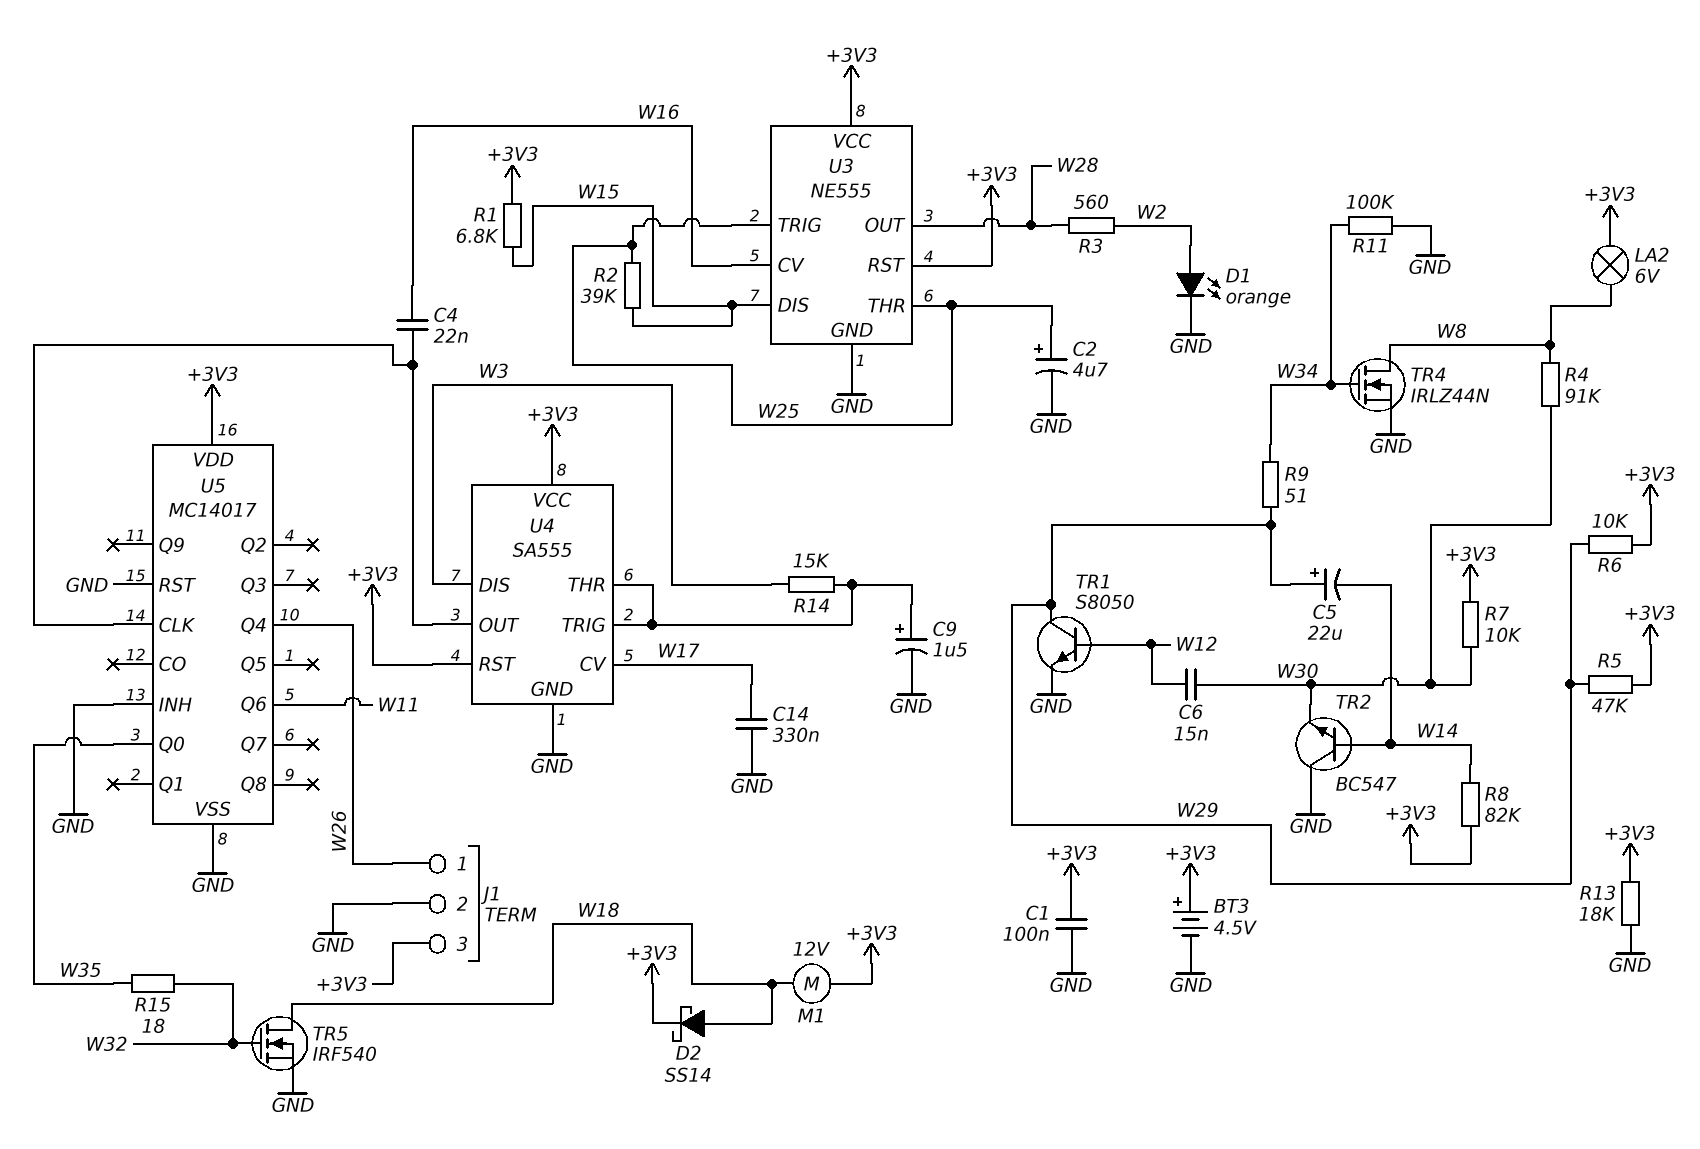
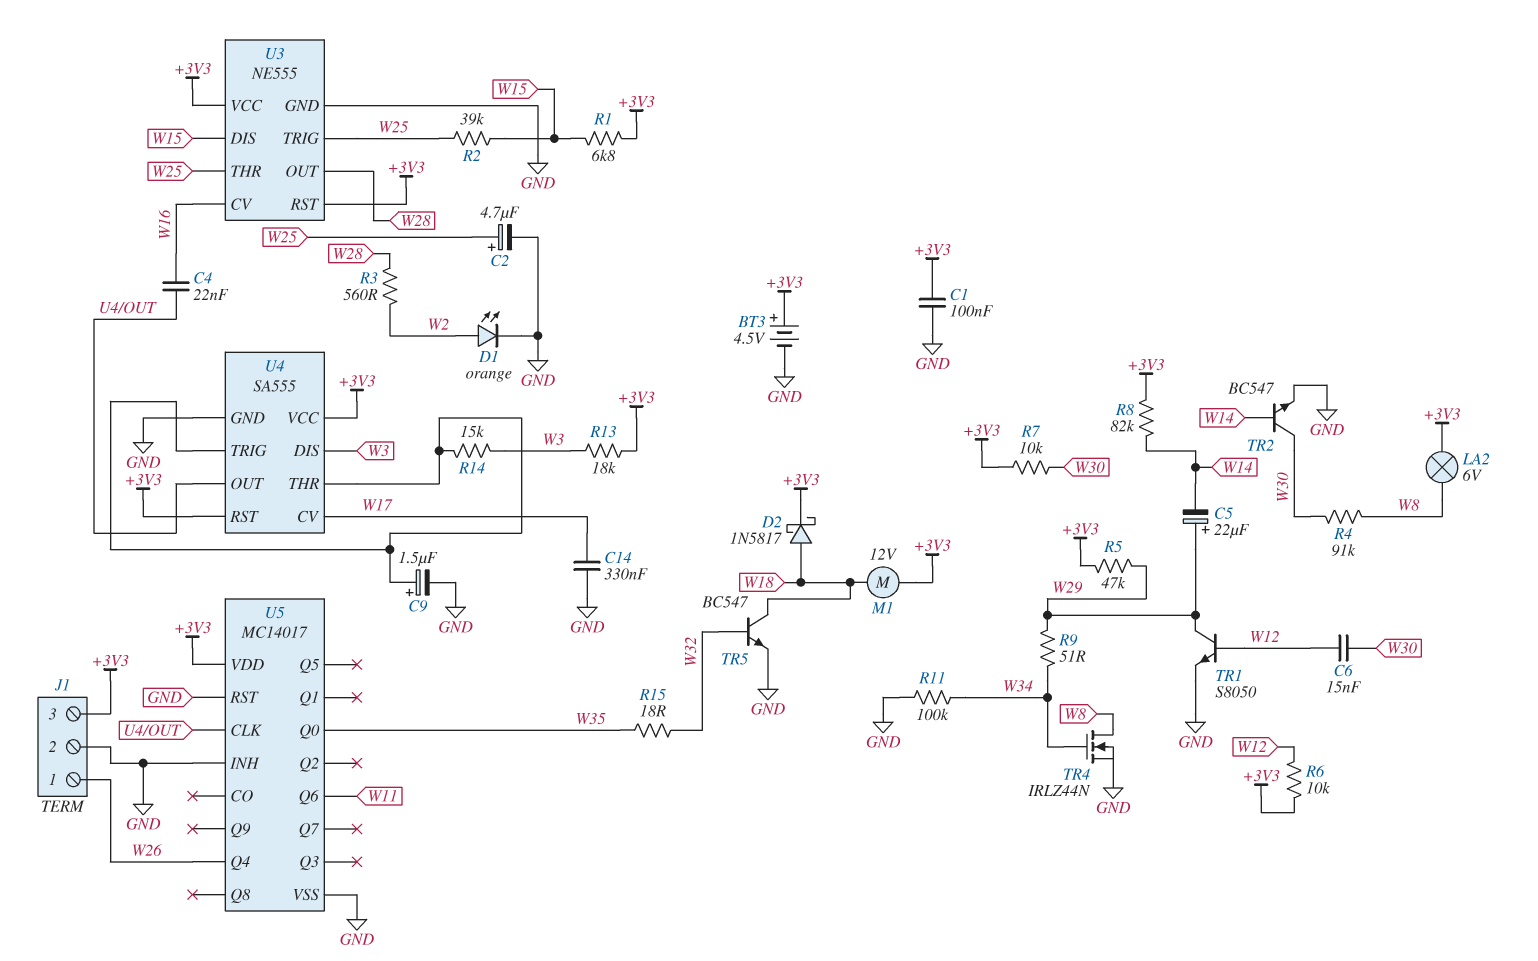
D2: schottky SS14 (A W18, K +3V3) -> schottky 1N5817 (A W18, K +3V3)
R6: 10k (+3V3, W29) -> 10k (+3V3, W12)
R13: 18k (+3V3, GND) -> 18k (+3V3, W3)
TR2: NPN BC547 (B W14, C GND, E W30) -> NPN BC547 (B W14, C W30, E GND)
TR5: NMOS IRF540 (G W32, D W18, S GND) -> NPN BC547 (B W32, C W18, E GND)

